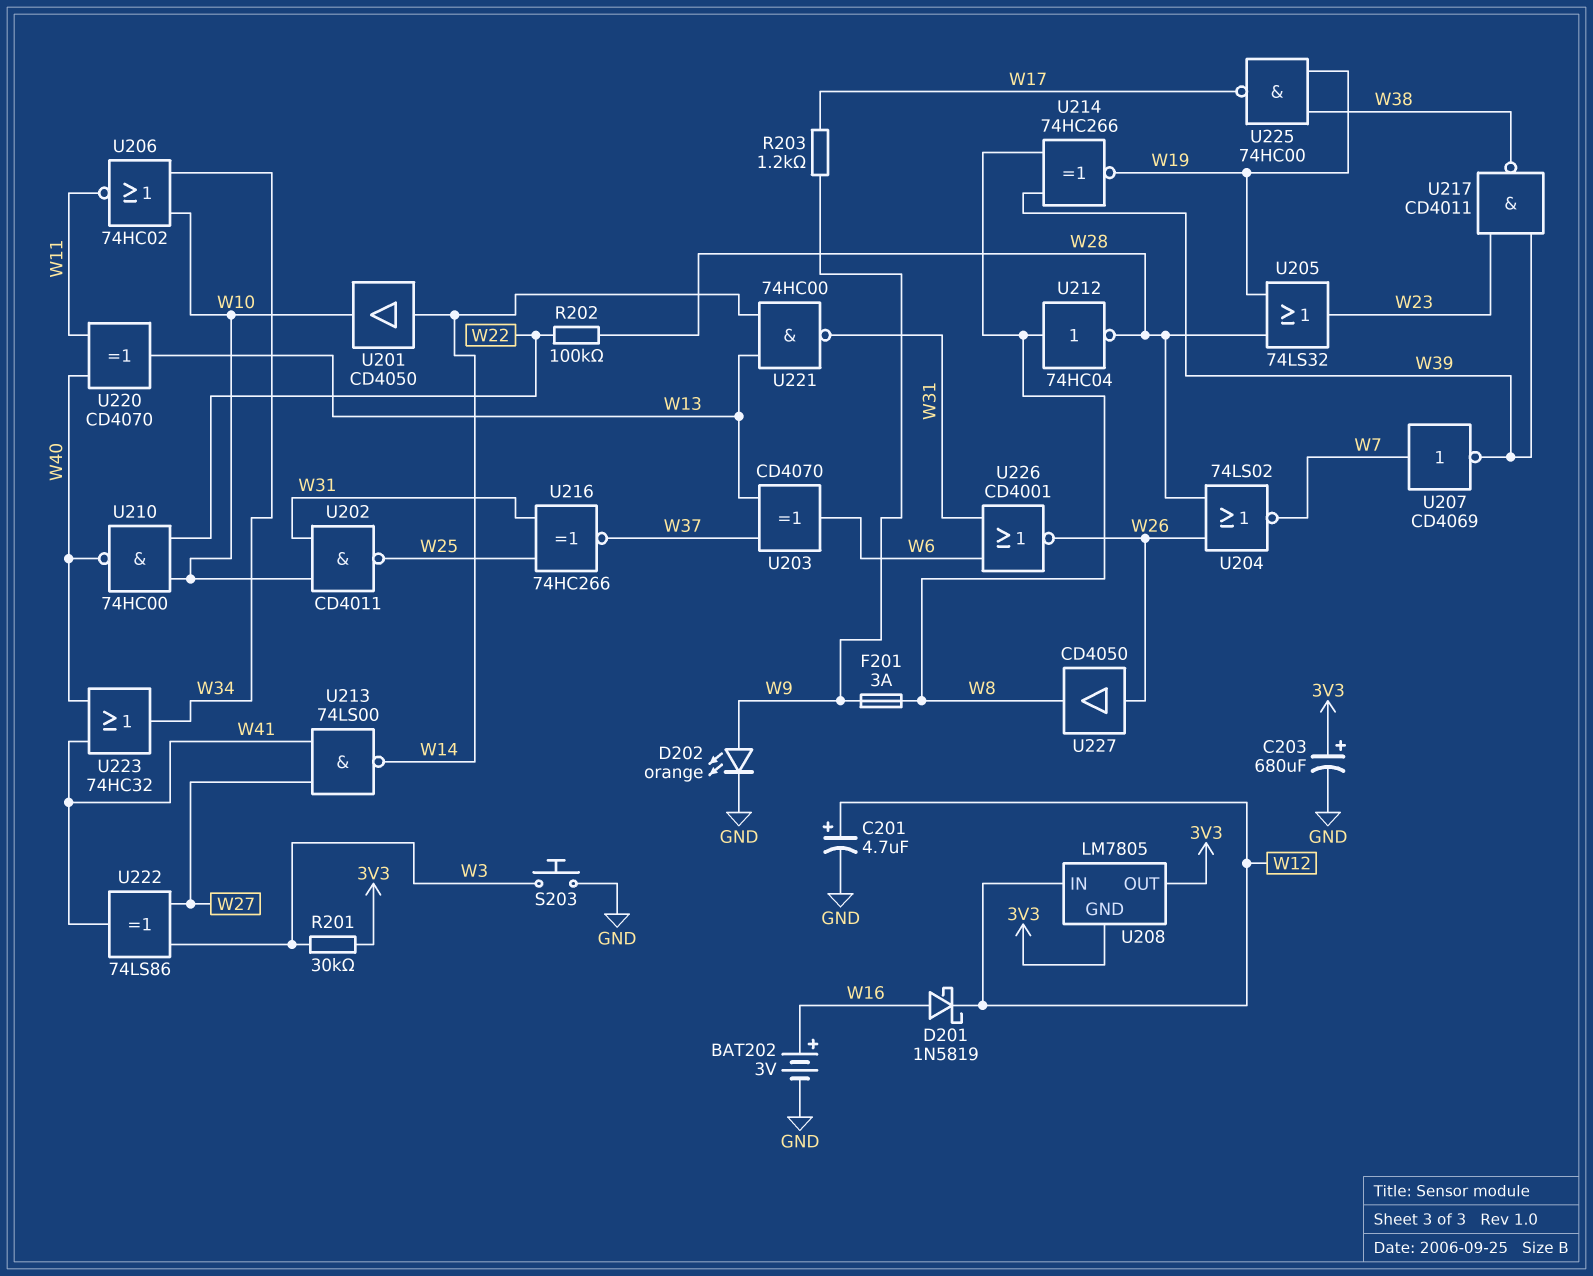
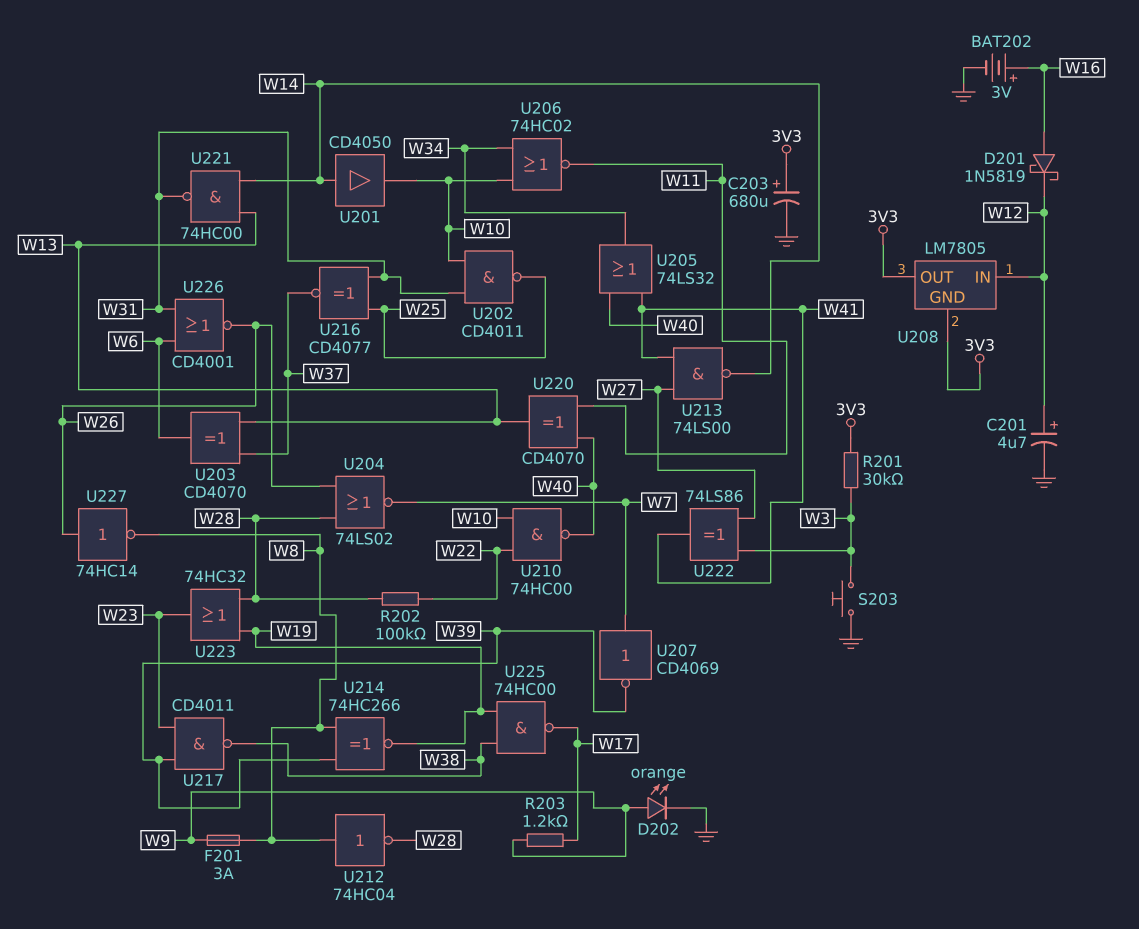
U205: OR 74LS32 (in W19, in W28, out W23) -> OR 74LS32 (in W40, in W41, out W34)
U216: XNOR 74HC266 (in W25, in W31, out W37) -> XNOR CD4077 (in W25, in W31, out W37)
U223: OR 74HC32 (in W40, in W41, out W34) -> OR 74HC32 (in W19, in W28, out W23)
U227: buffer CD4050 (in W26, out W8) -> NOT 74HC14 (in W26, out W8)

